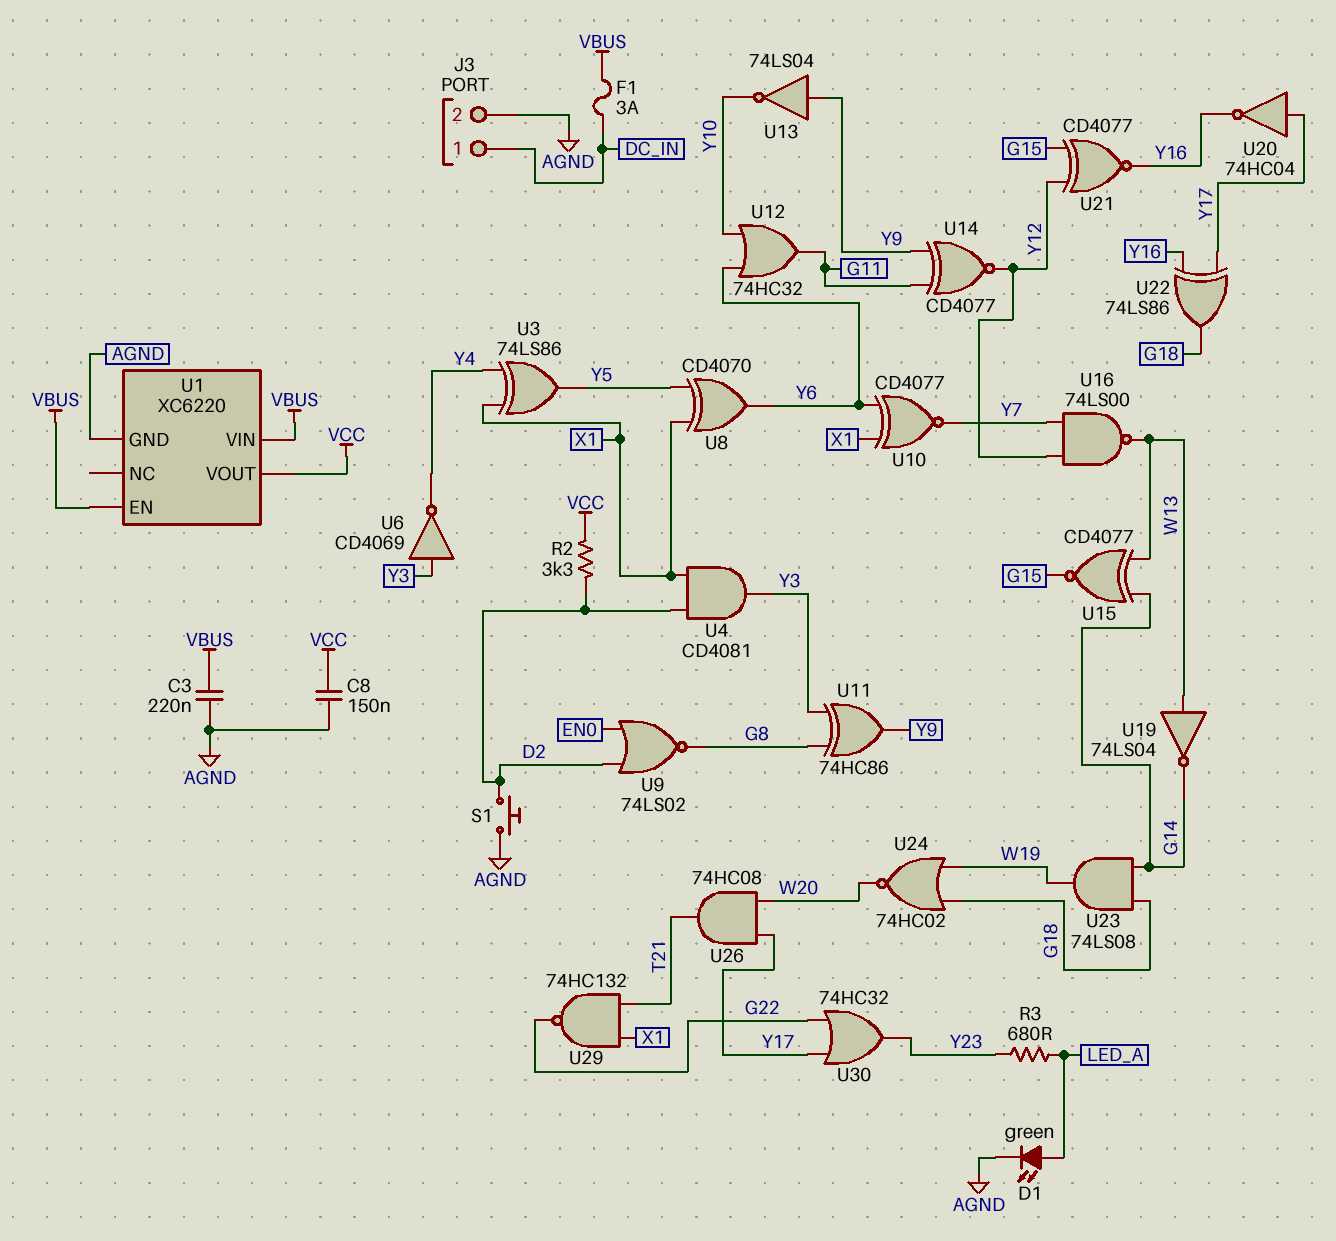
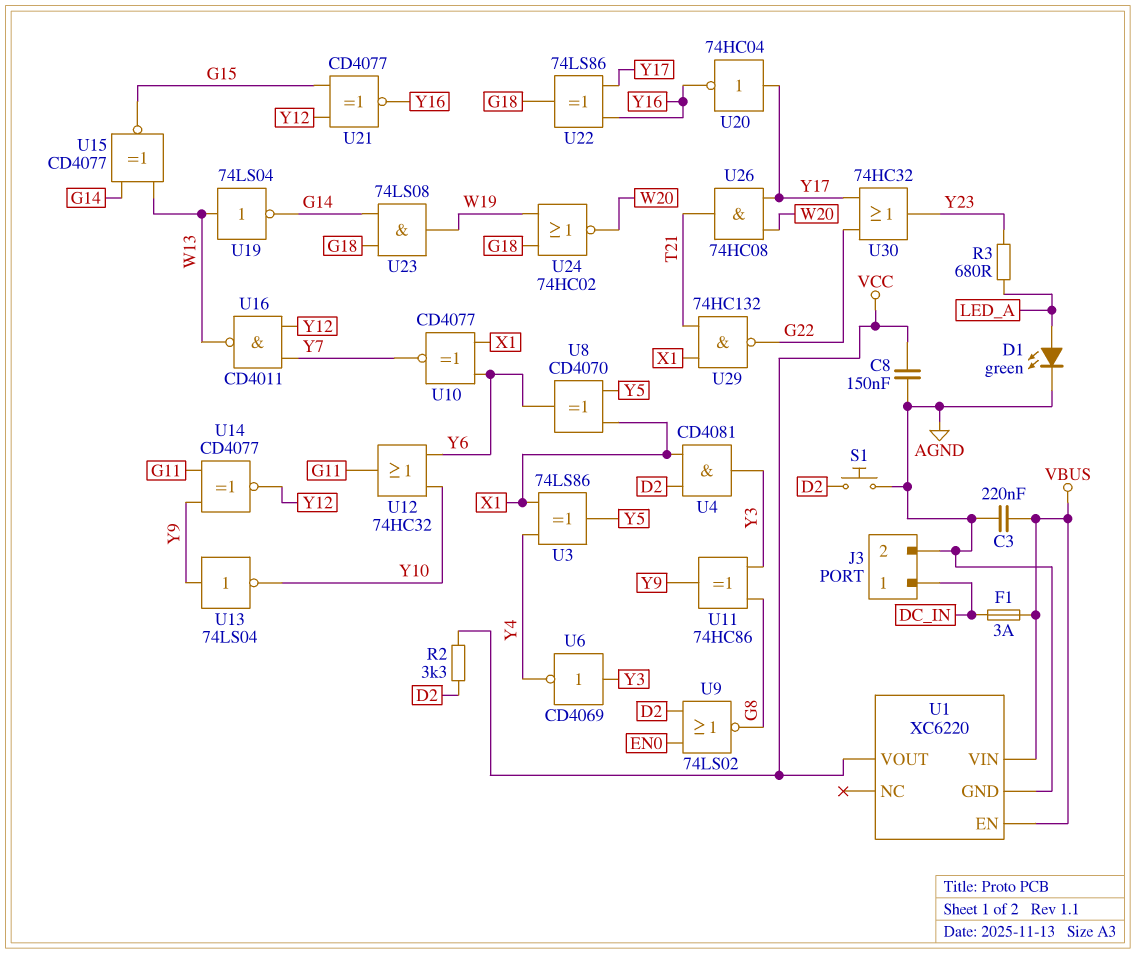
U16: NAND 74LS00 (in Y7, in Y12, out W13) -> NAND CD4011 (in Y7, in Y12, out W13)

